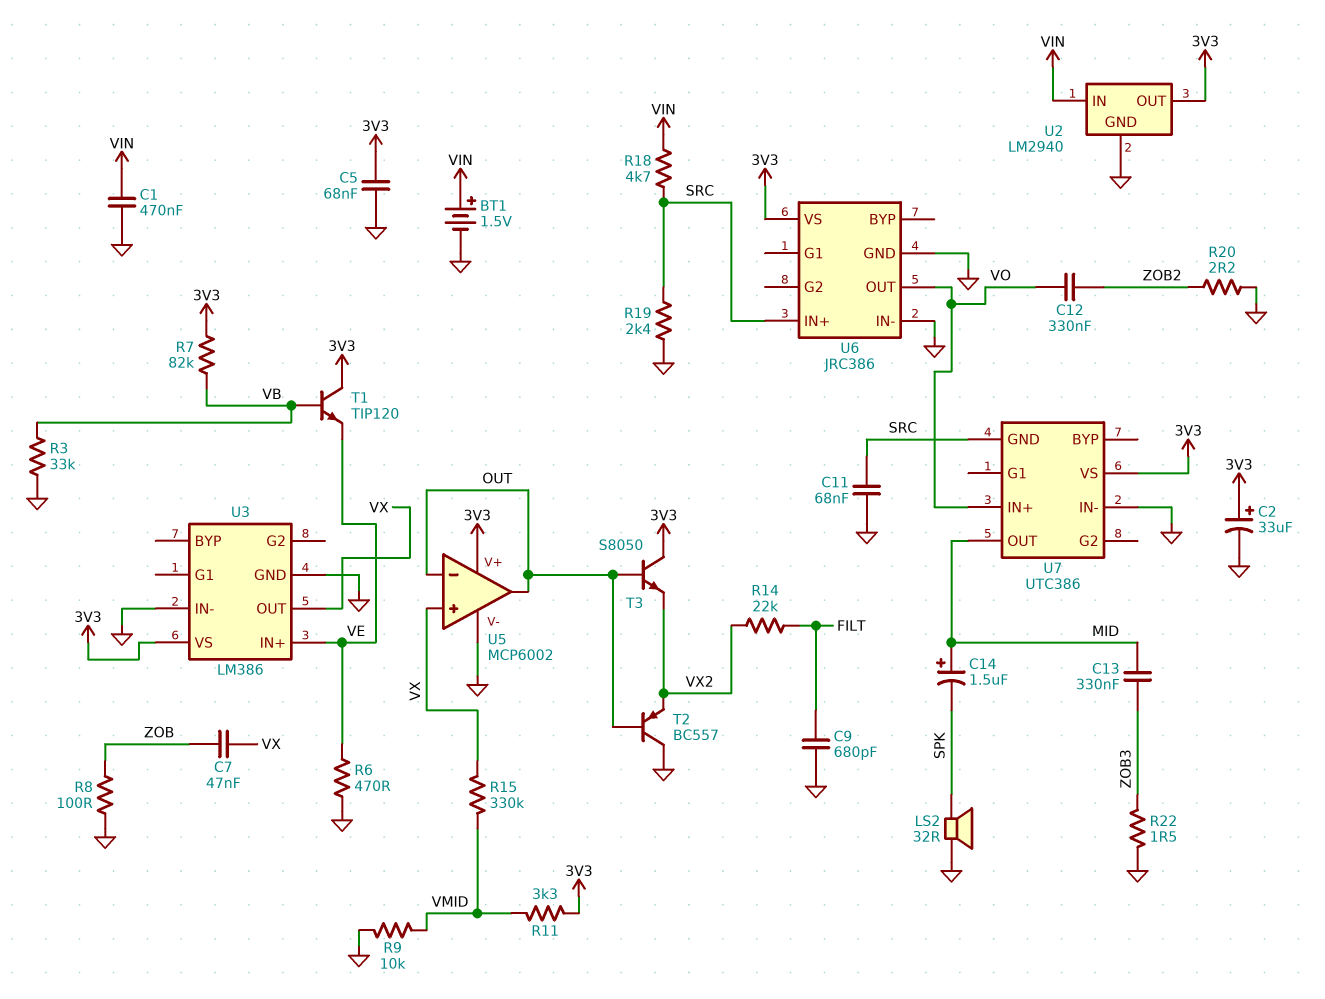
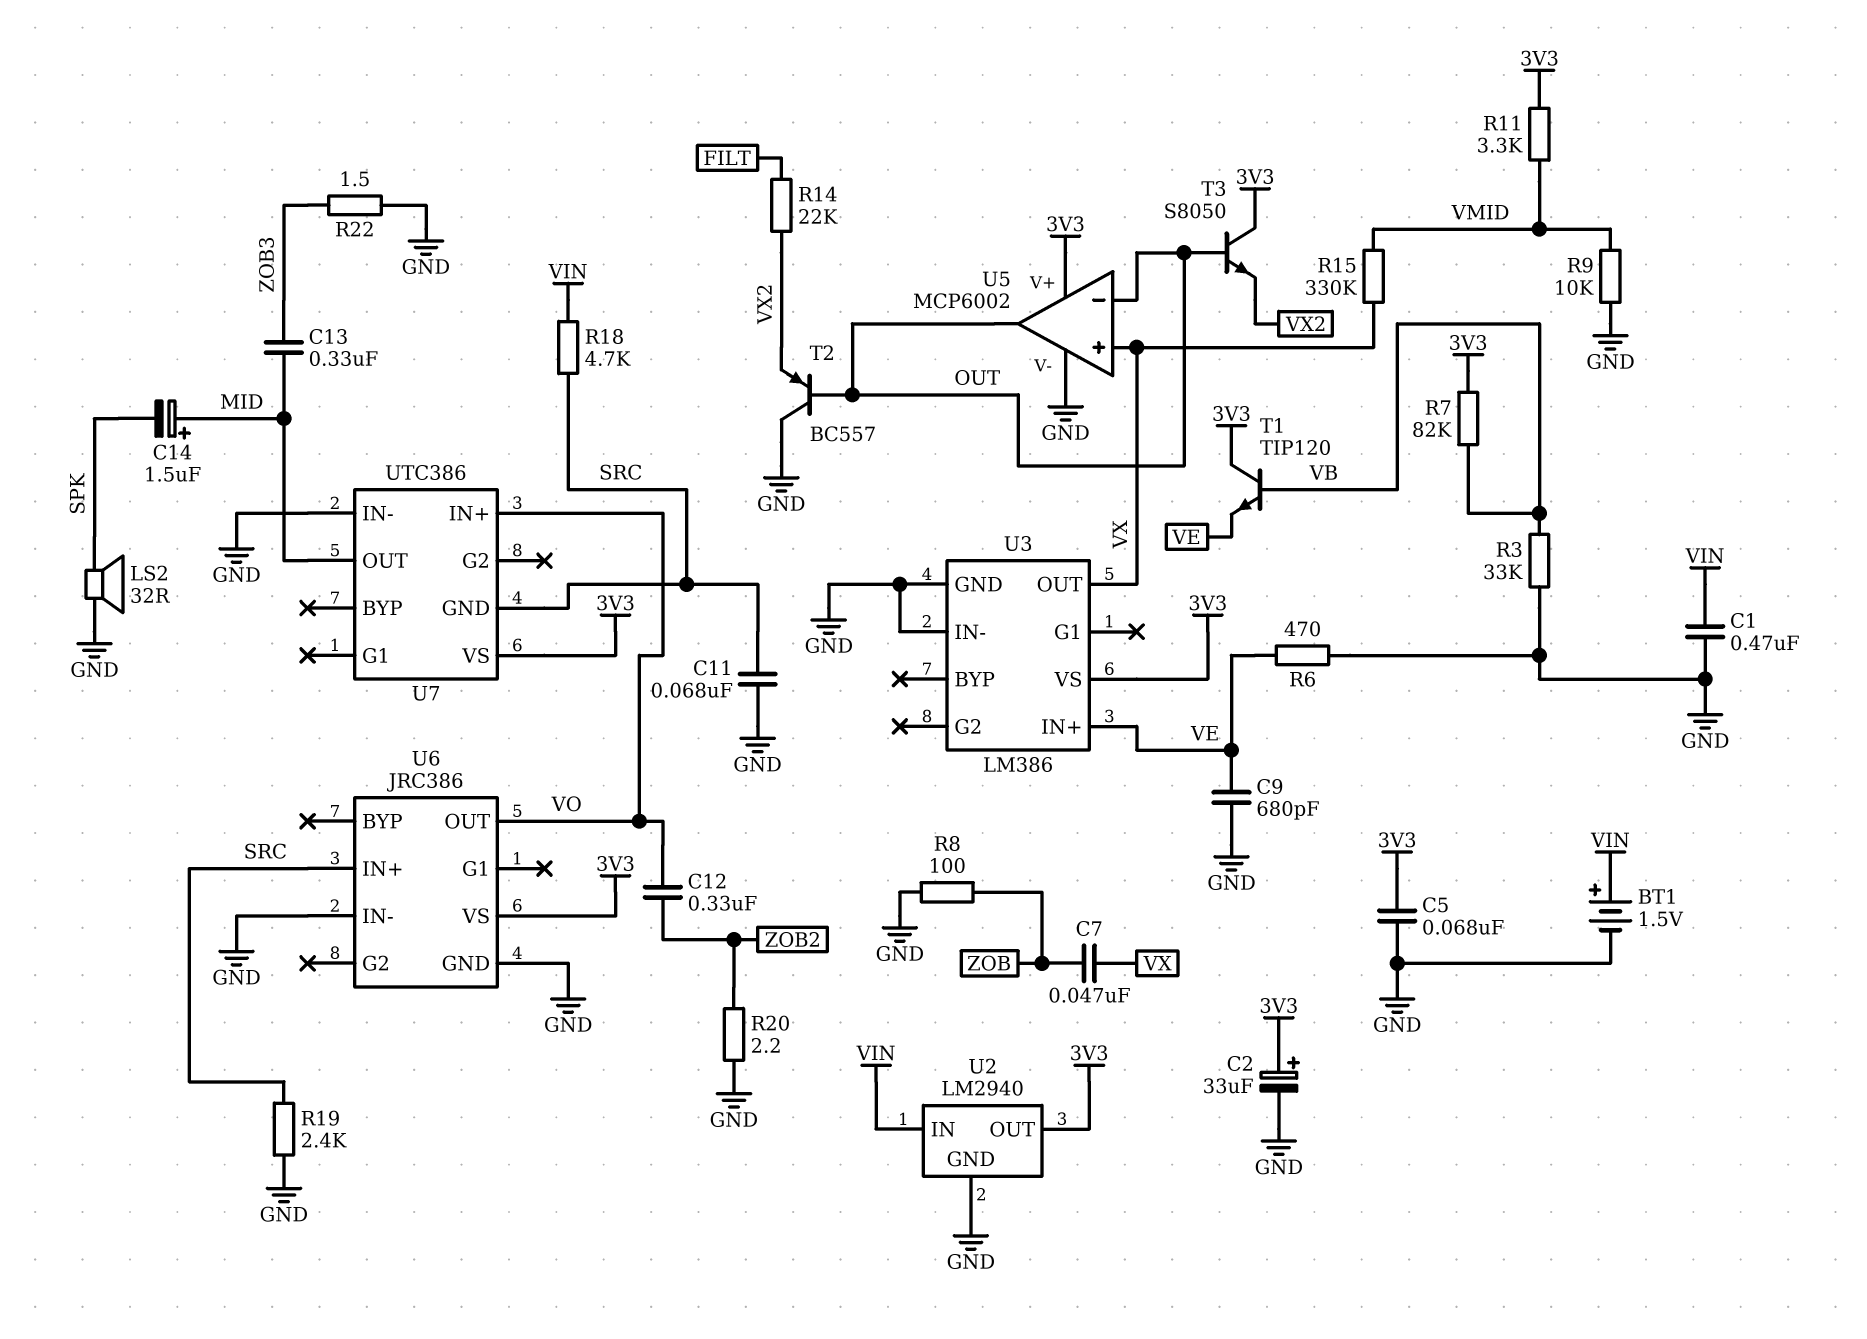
C9: 680pF (FILT, GND) -> 680pF (GND, VE)

